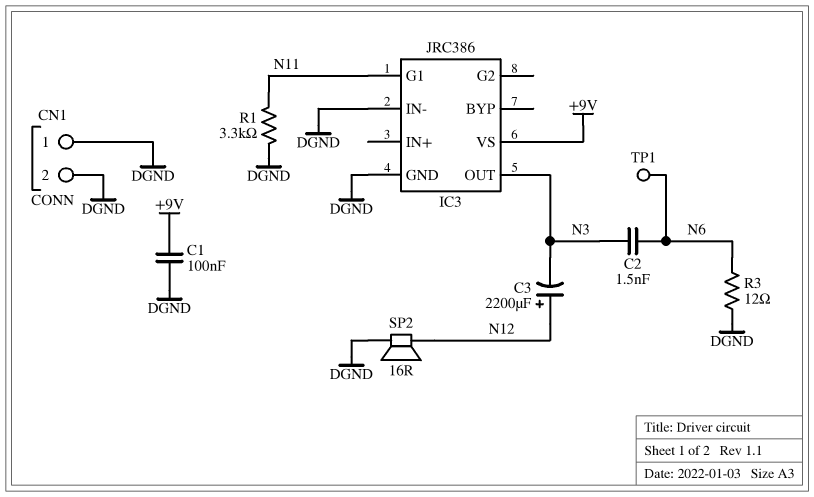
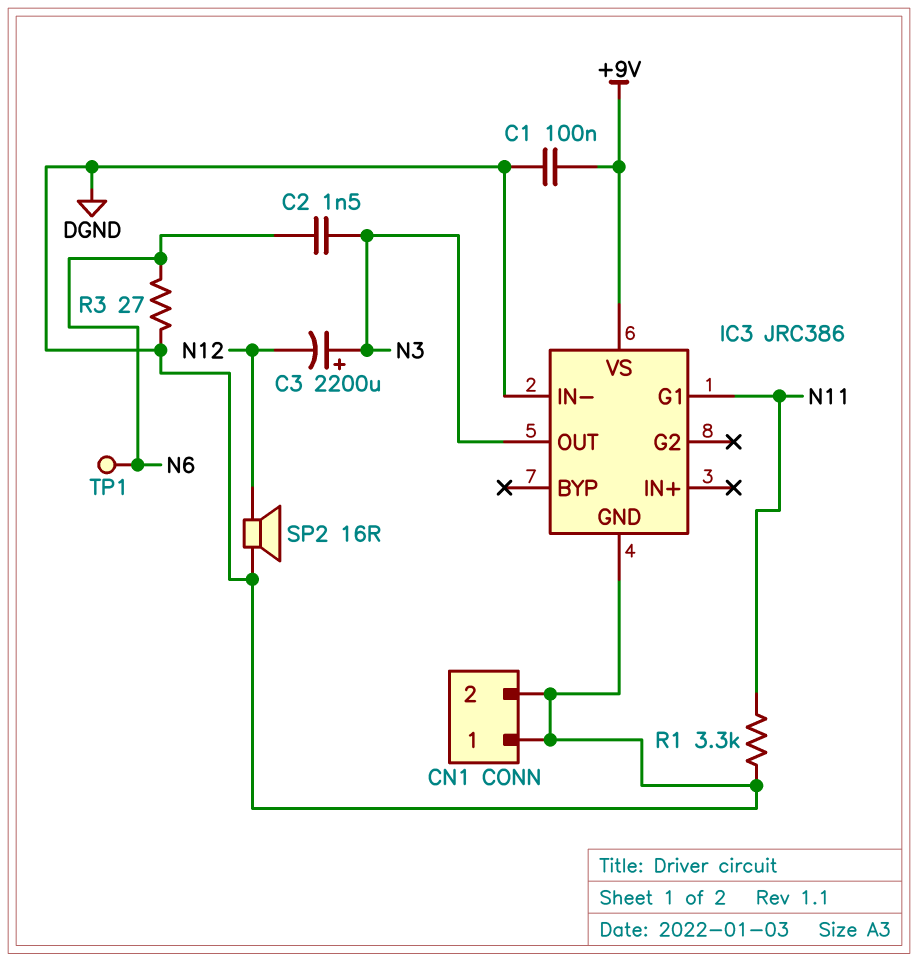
C3: 2200uF (plus N12, minus N3) -> 2200uF (plus N3, minus N12)
R3: 12 (DGND, N6) -> 27 (DGND, N6)

